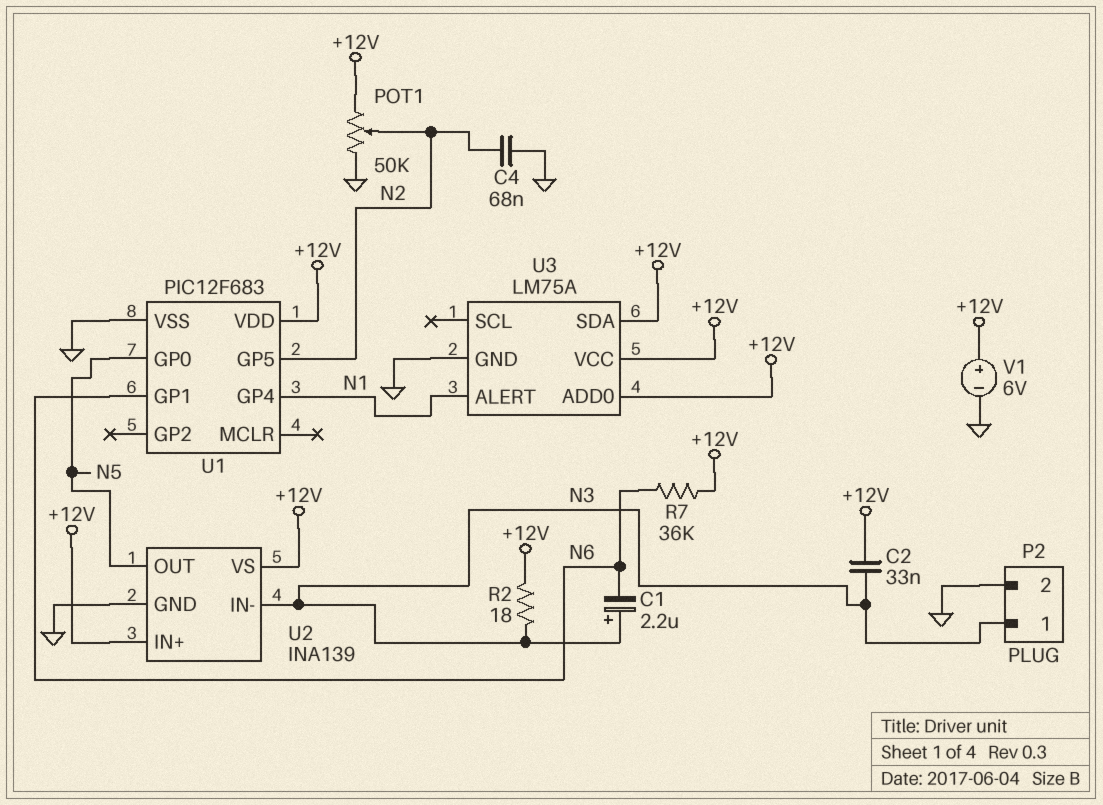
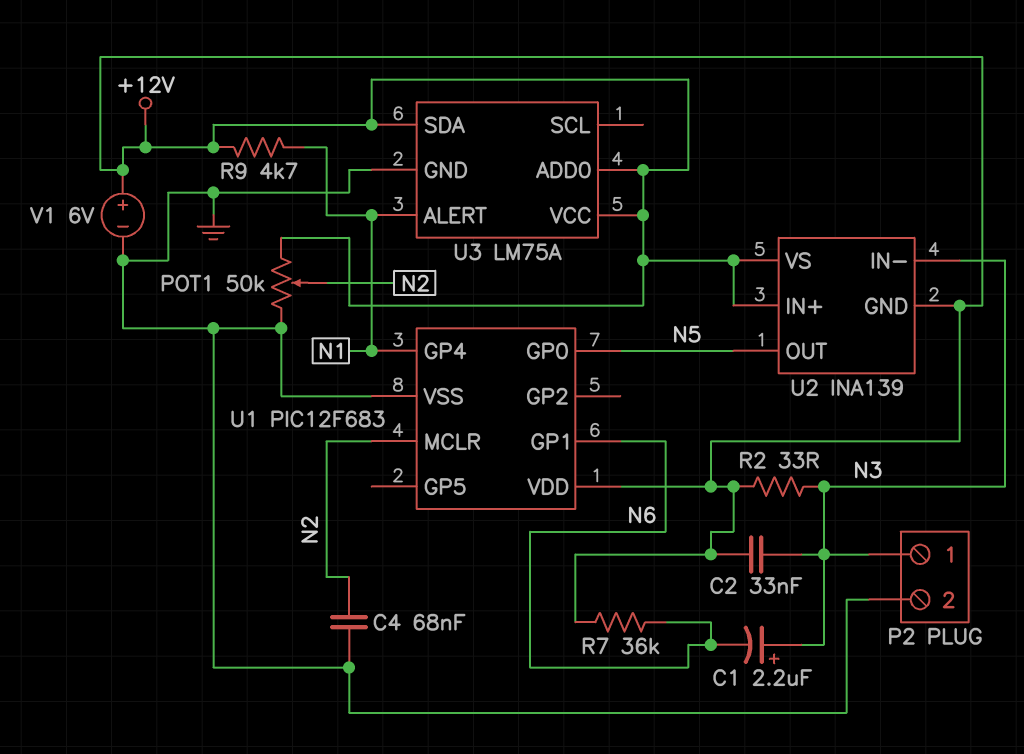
R2: 18 (+12V, N3) -> 33 (+12V, N3)
R9: none -> 4.7k (+12V, N1)
U1 pin GP5: N2 -> none
U1 pin MCLR: none -> N2
U2 pin GND: GND -> +12V

